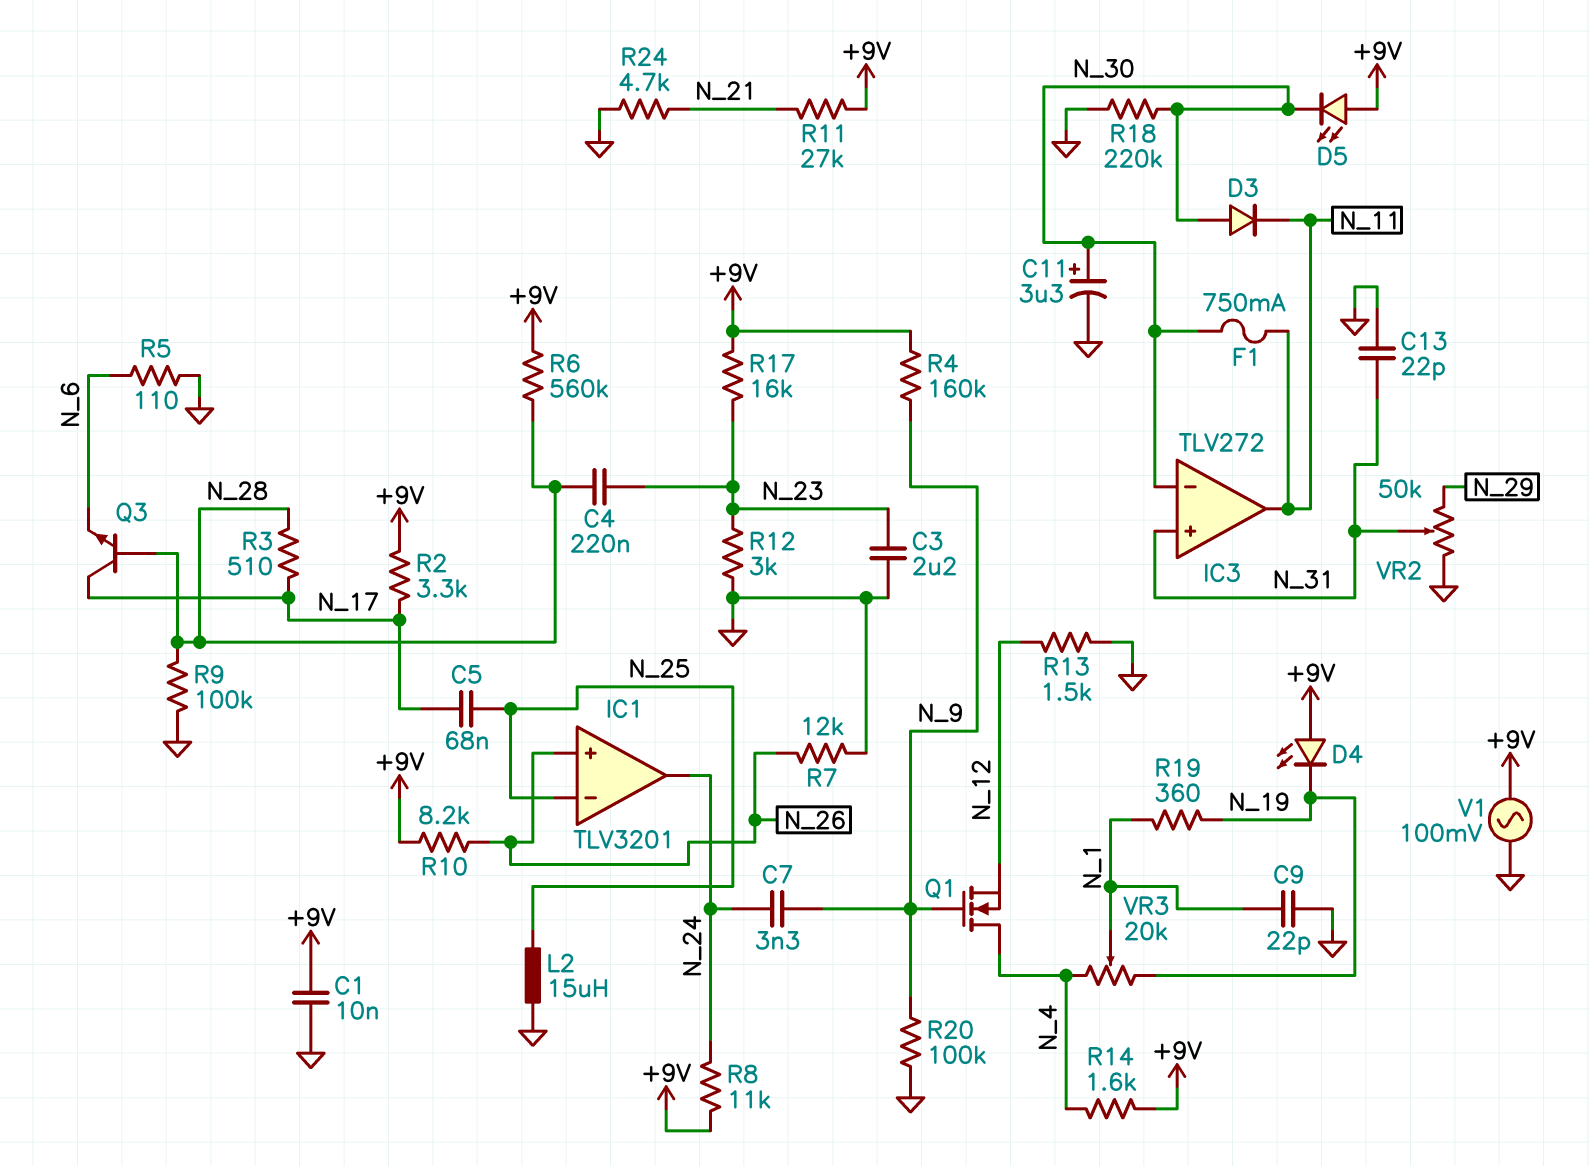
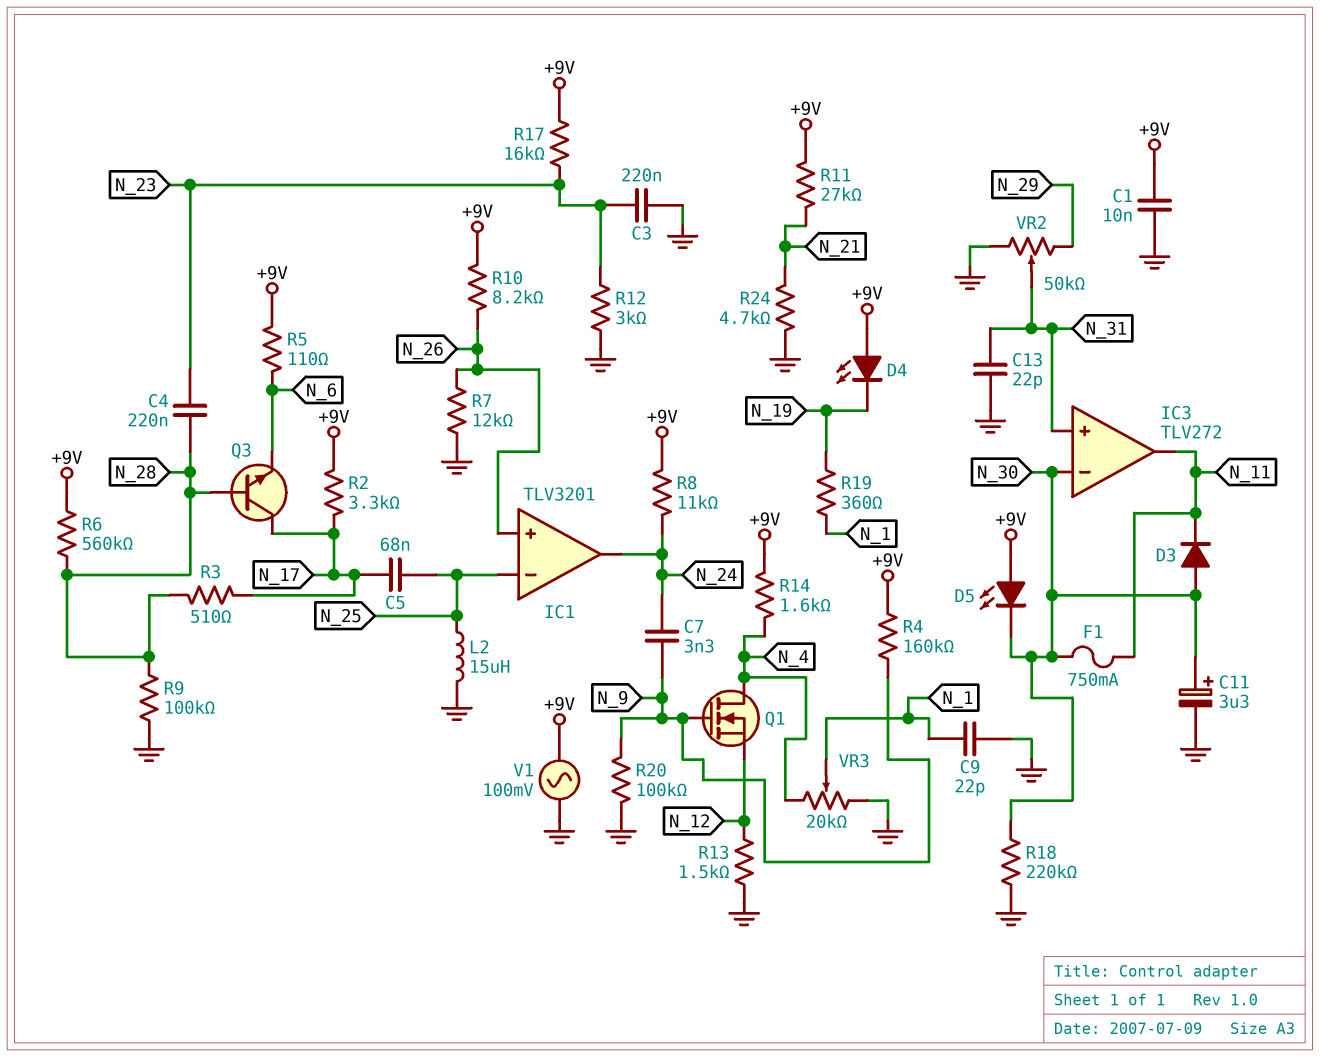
C3: 2.2uF (GND, N_23) -> 220nF (GND, N_23)
R5: 110 (GND, N_6) -> 110 (+9V, N_6)
VR3: 20k (N_4, N_19, wiper N_1) -> 20k (GND, N_4, wiper N_1)

